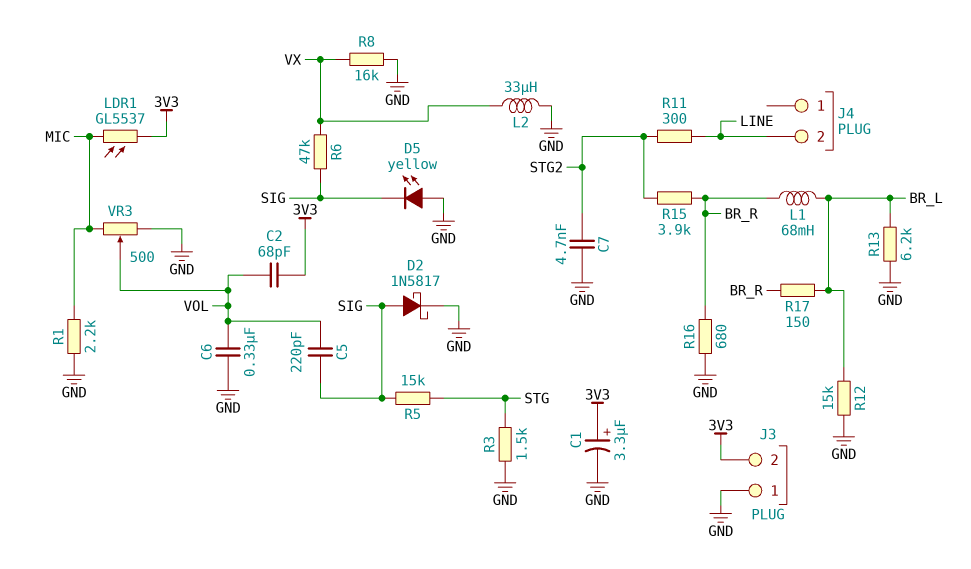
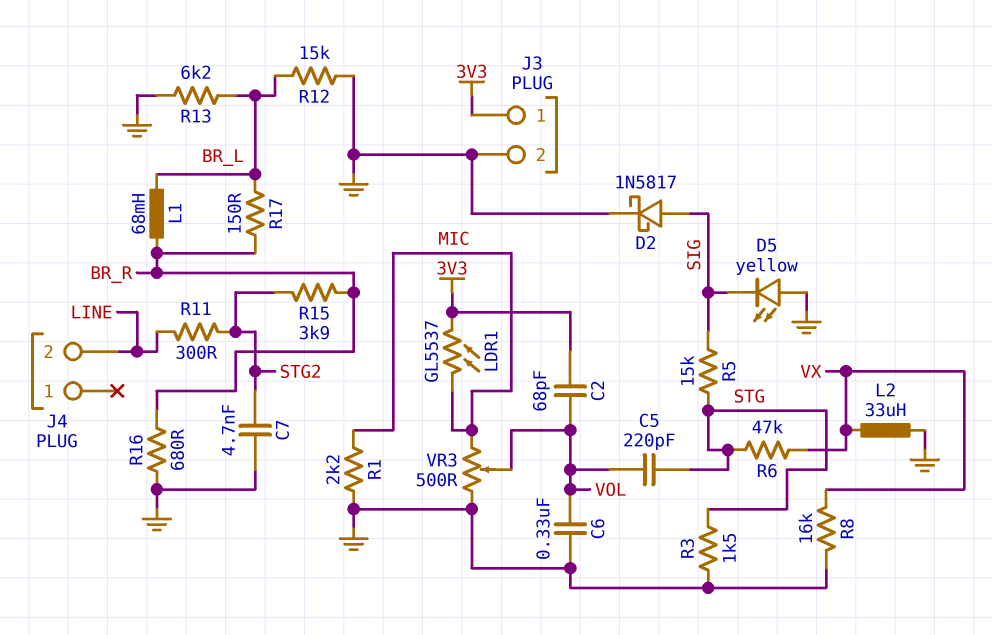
C1: 3.3uF (plus 3V3, minus GND) -> none
C5: 220pF (SIG, VOL) -> 220pF (STG, VOL)
J3 pin 1: GND -> 3V3
J3 pin 2: 3V3 -> GND
R6: 47k (SIG, VX) -> 47k (STG, VX)

